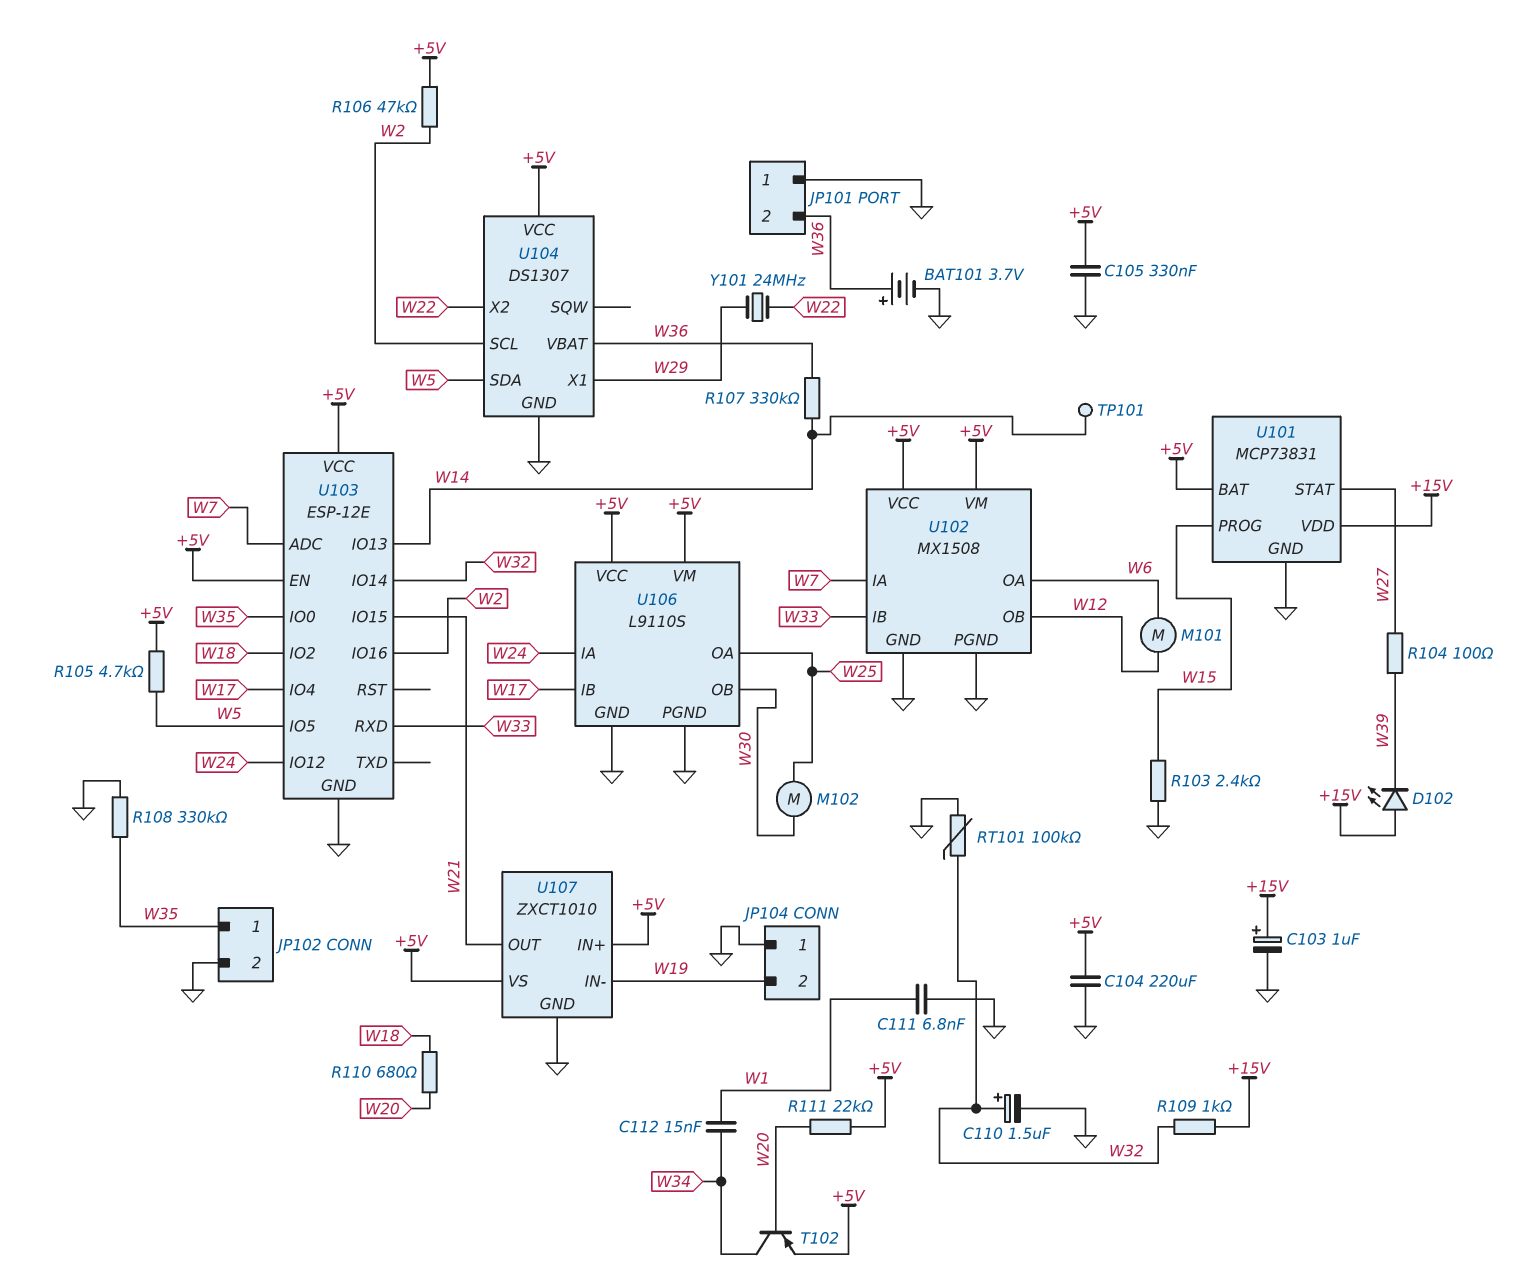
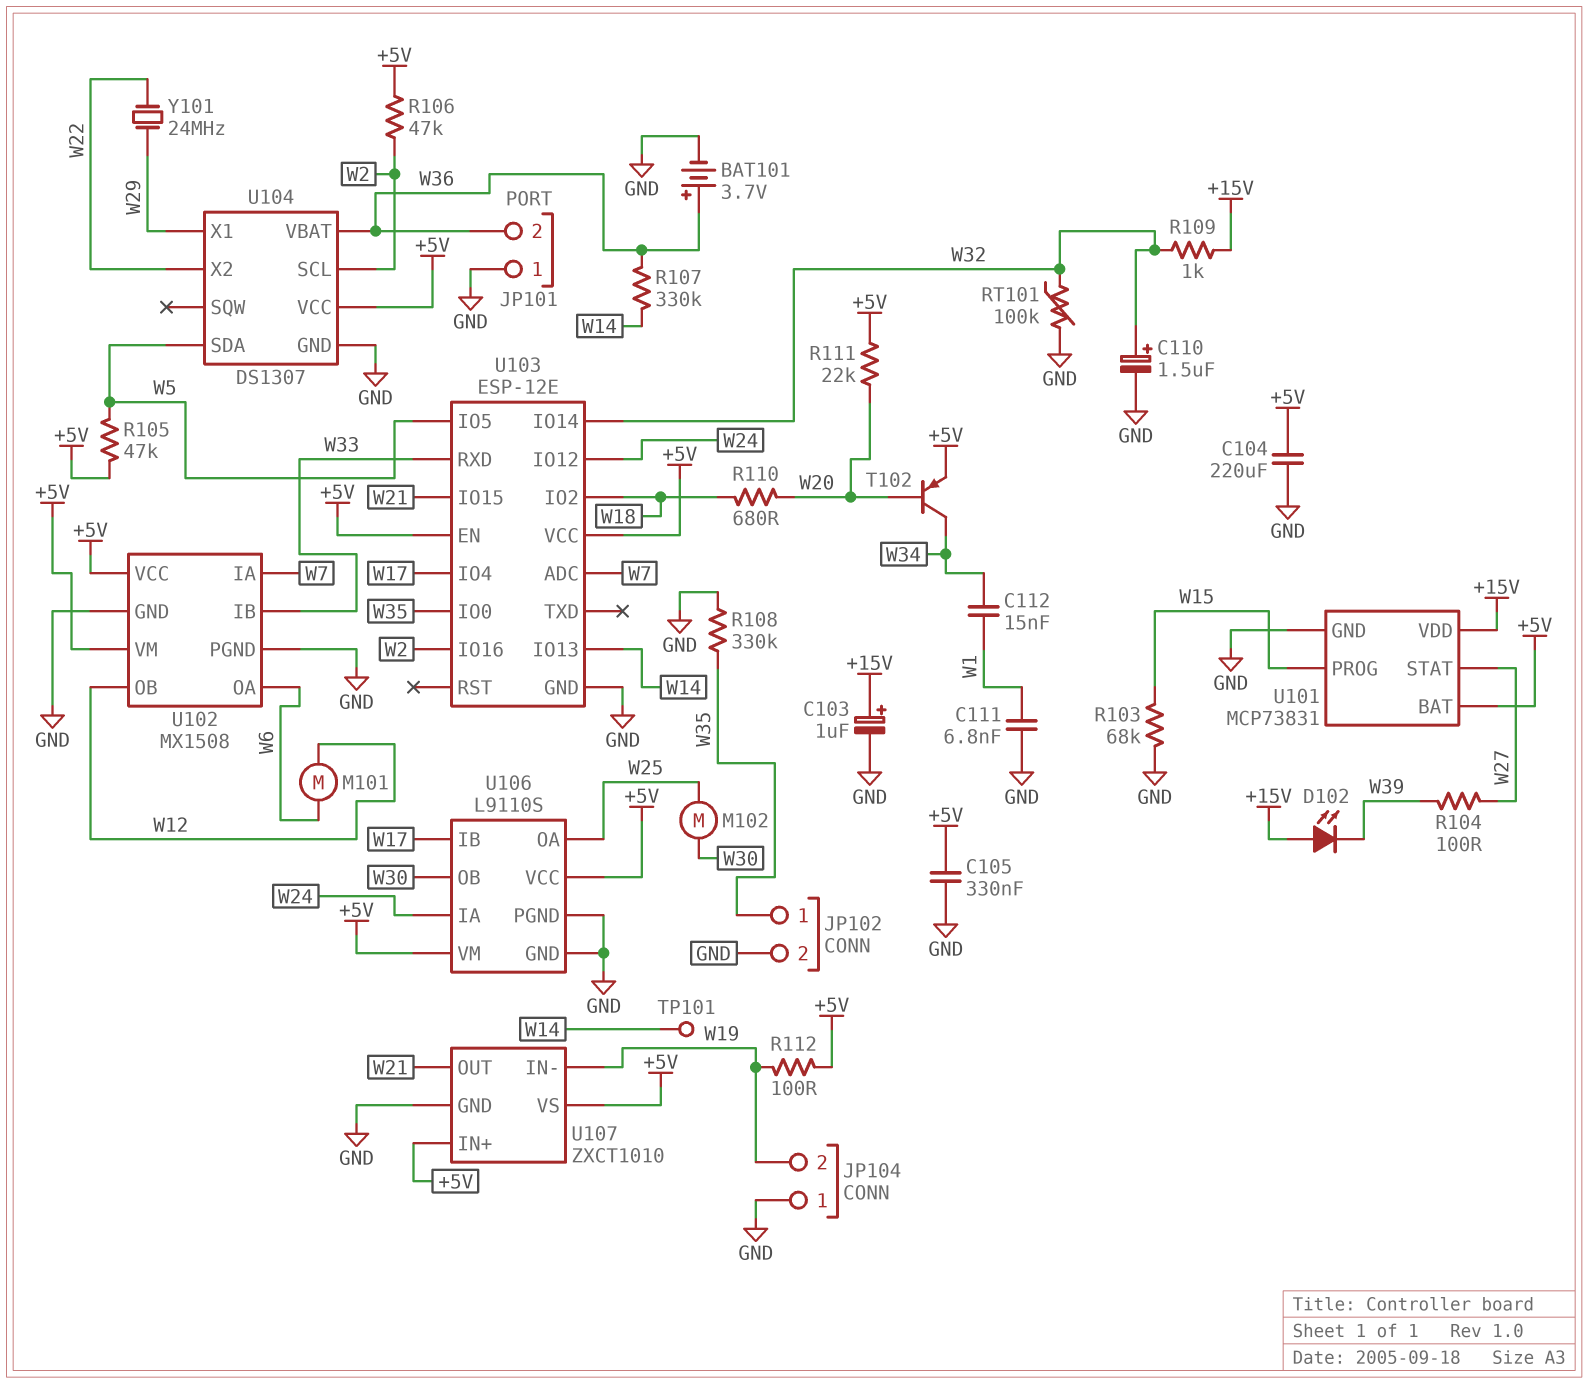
R103: 2.4k (GND, W15) -> 68k (GND, W15)
R105: 4.7k (+5V, W5) -> 47k (+5V, W5)
R112: none -> 100 (+5V, W19)

